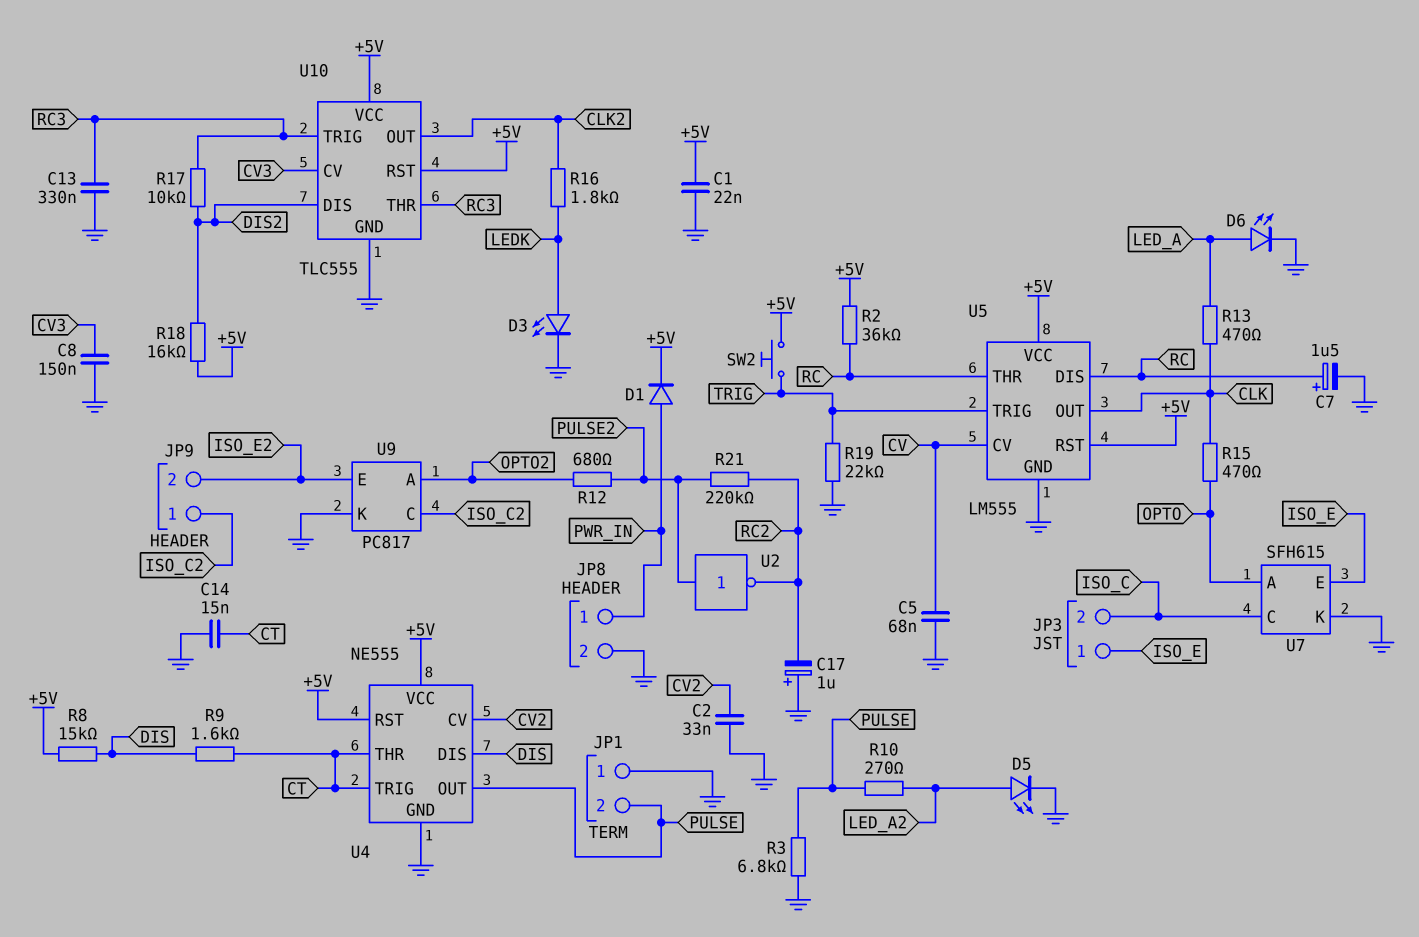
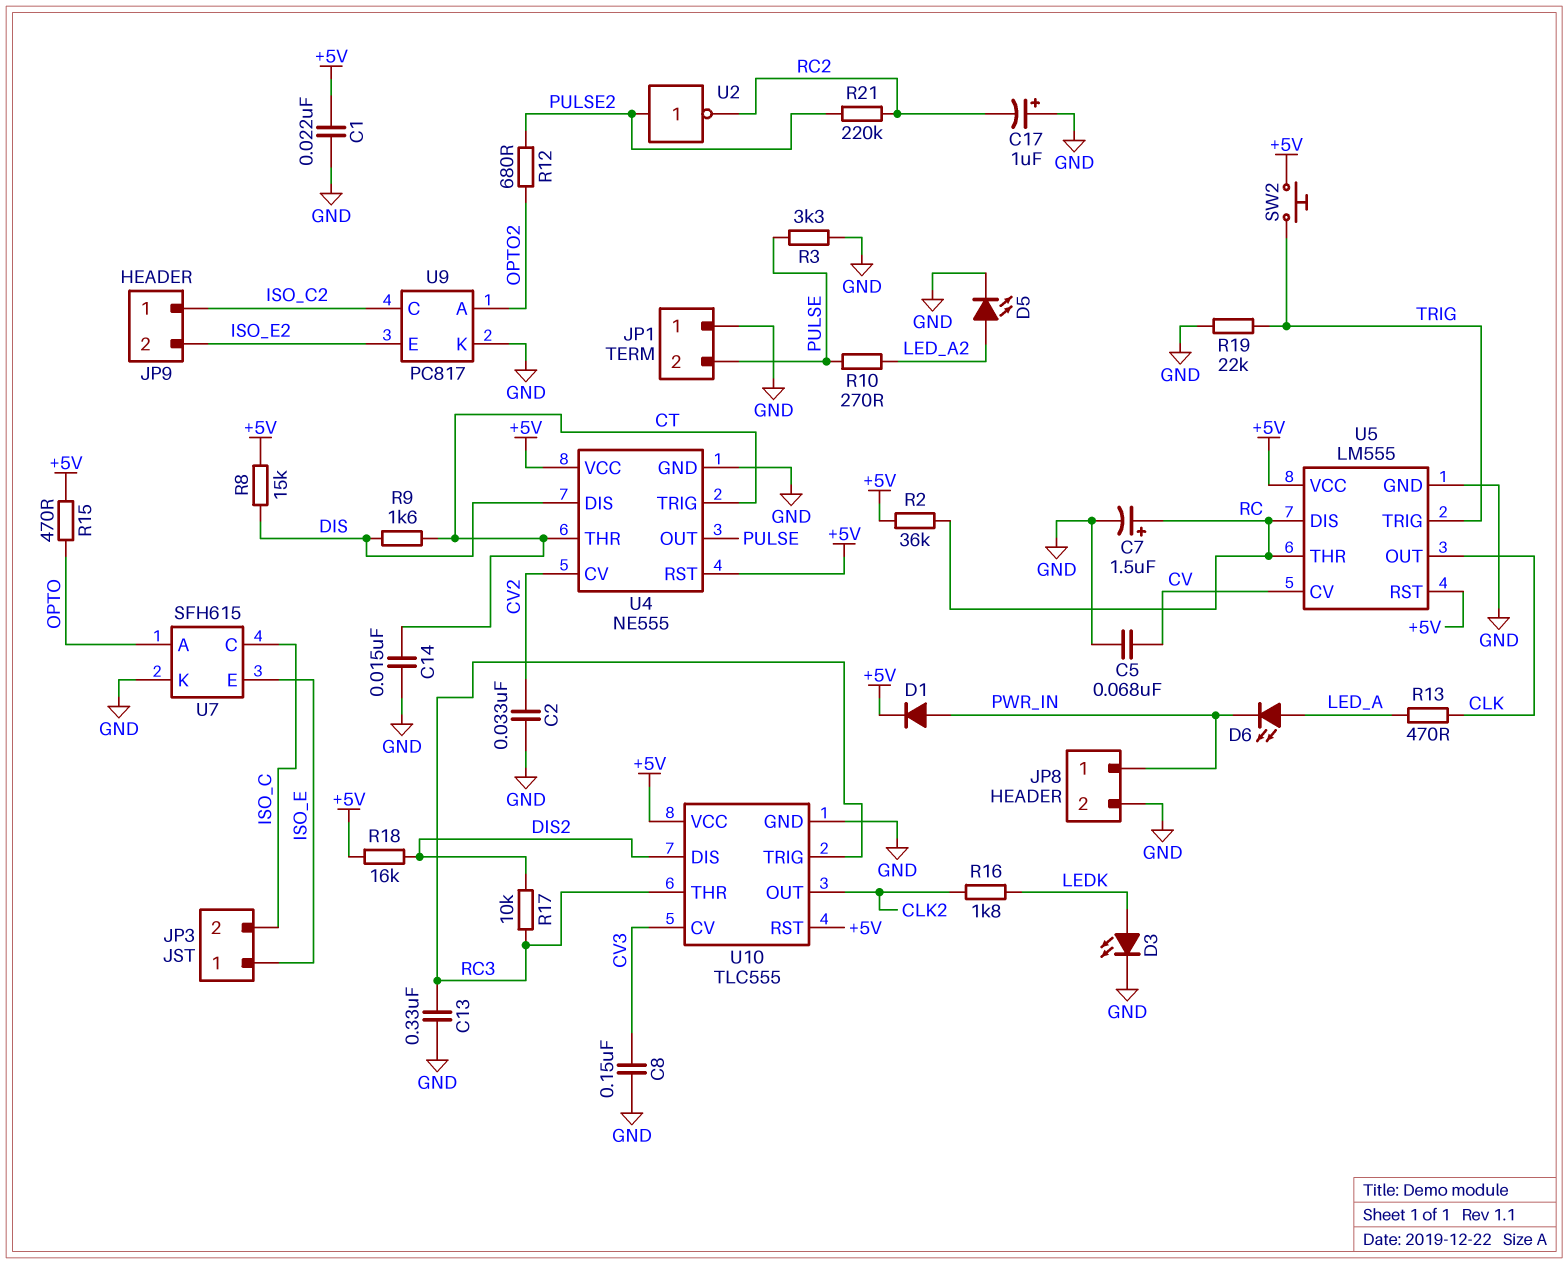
D6: LED (A LED_A, K GND) -> LED (A LED_A, K PWR_IN)
R3: 6.8k (GND, PULSE) -> 3.3k (GND, PULSE)
R15: 470 (CLK, OPTO) -> 470 (+5V, OPTO)

